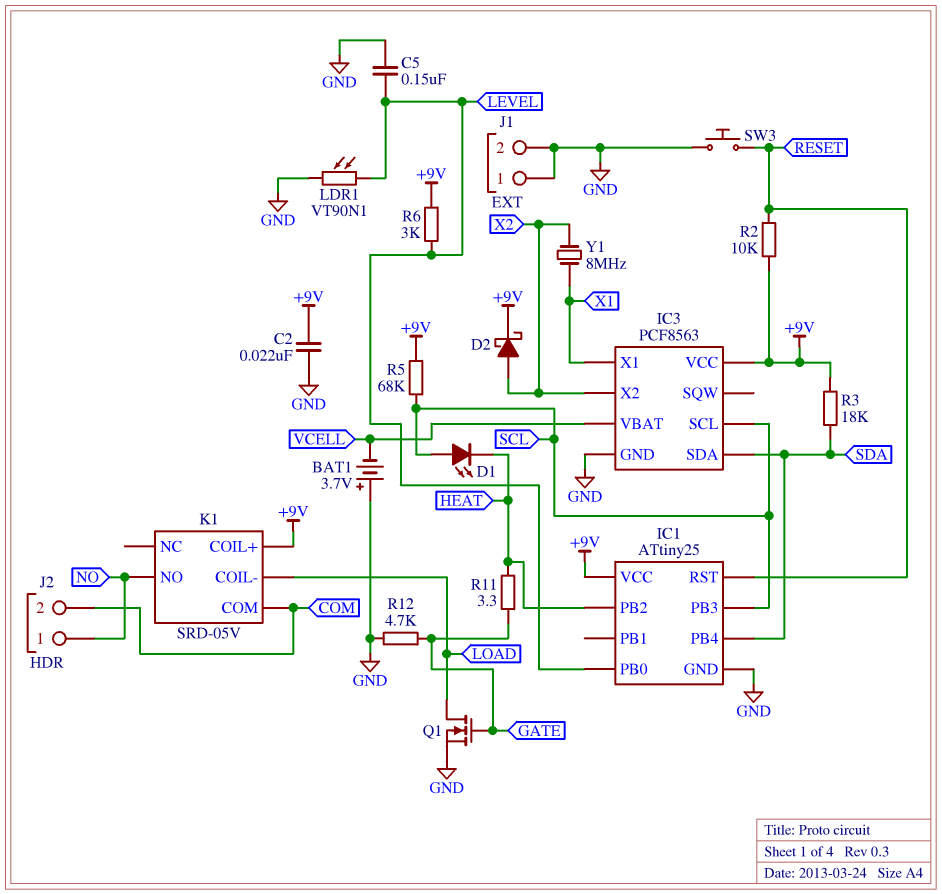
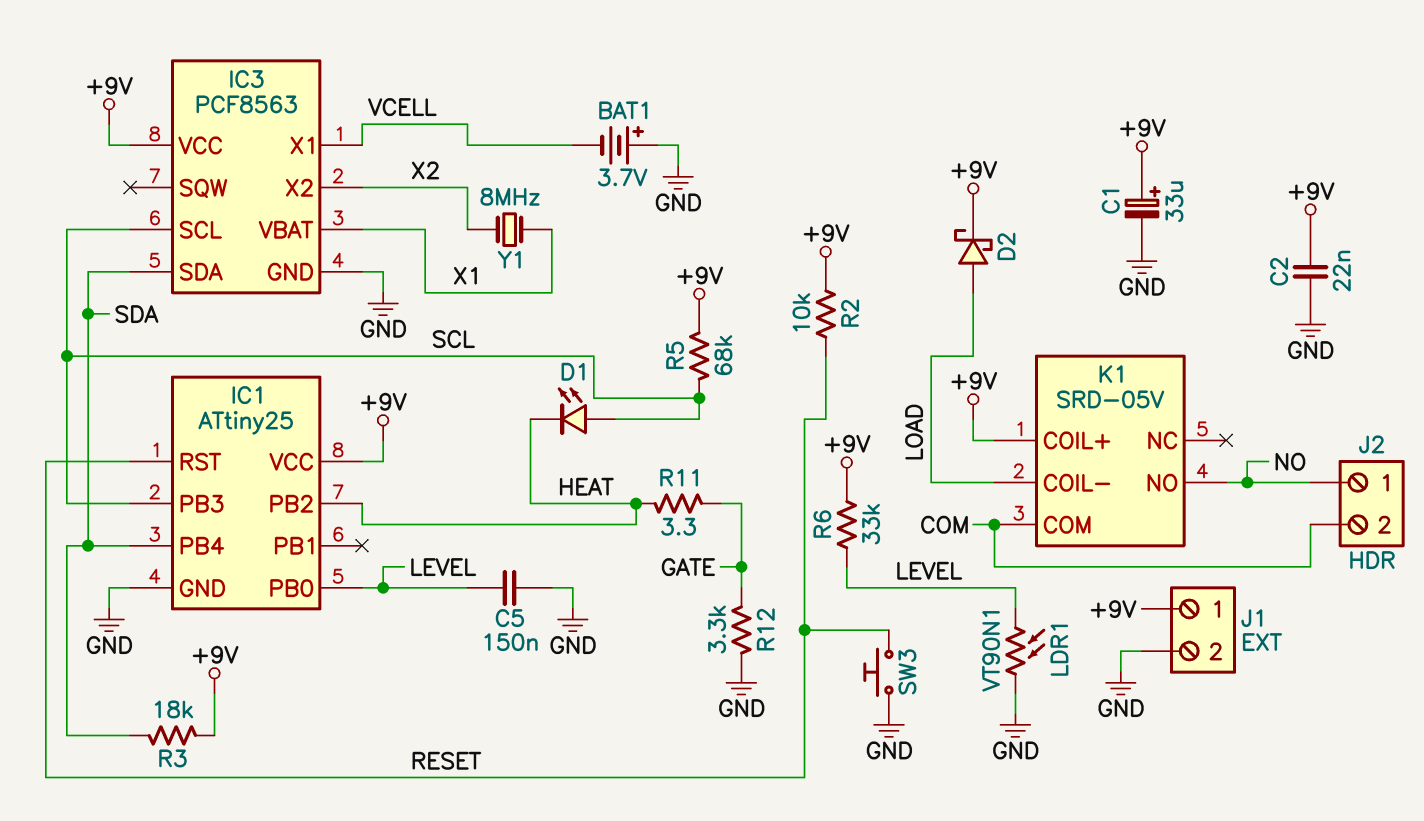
C1: none -> 33uF (plus +9V, minus GND)
D2: schottky (A X2, K +9V) -> schottky (A LOAD, K +9V)
IC3 pin VBAT: VCELL -> X1
IC3 pin X1: X1 -> VCELL
J1 pin 1: GND -> +9V
Q1: NMOS (G GATE, D LOAD, S GND) -> none
R6: 3k (+9V, LEVEL) -> 33k (+9V, LEVEL)
R12: 4.7k (GATE, GND) -> 3.3k (GATE, GND)

